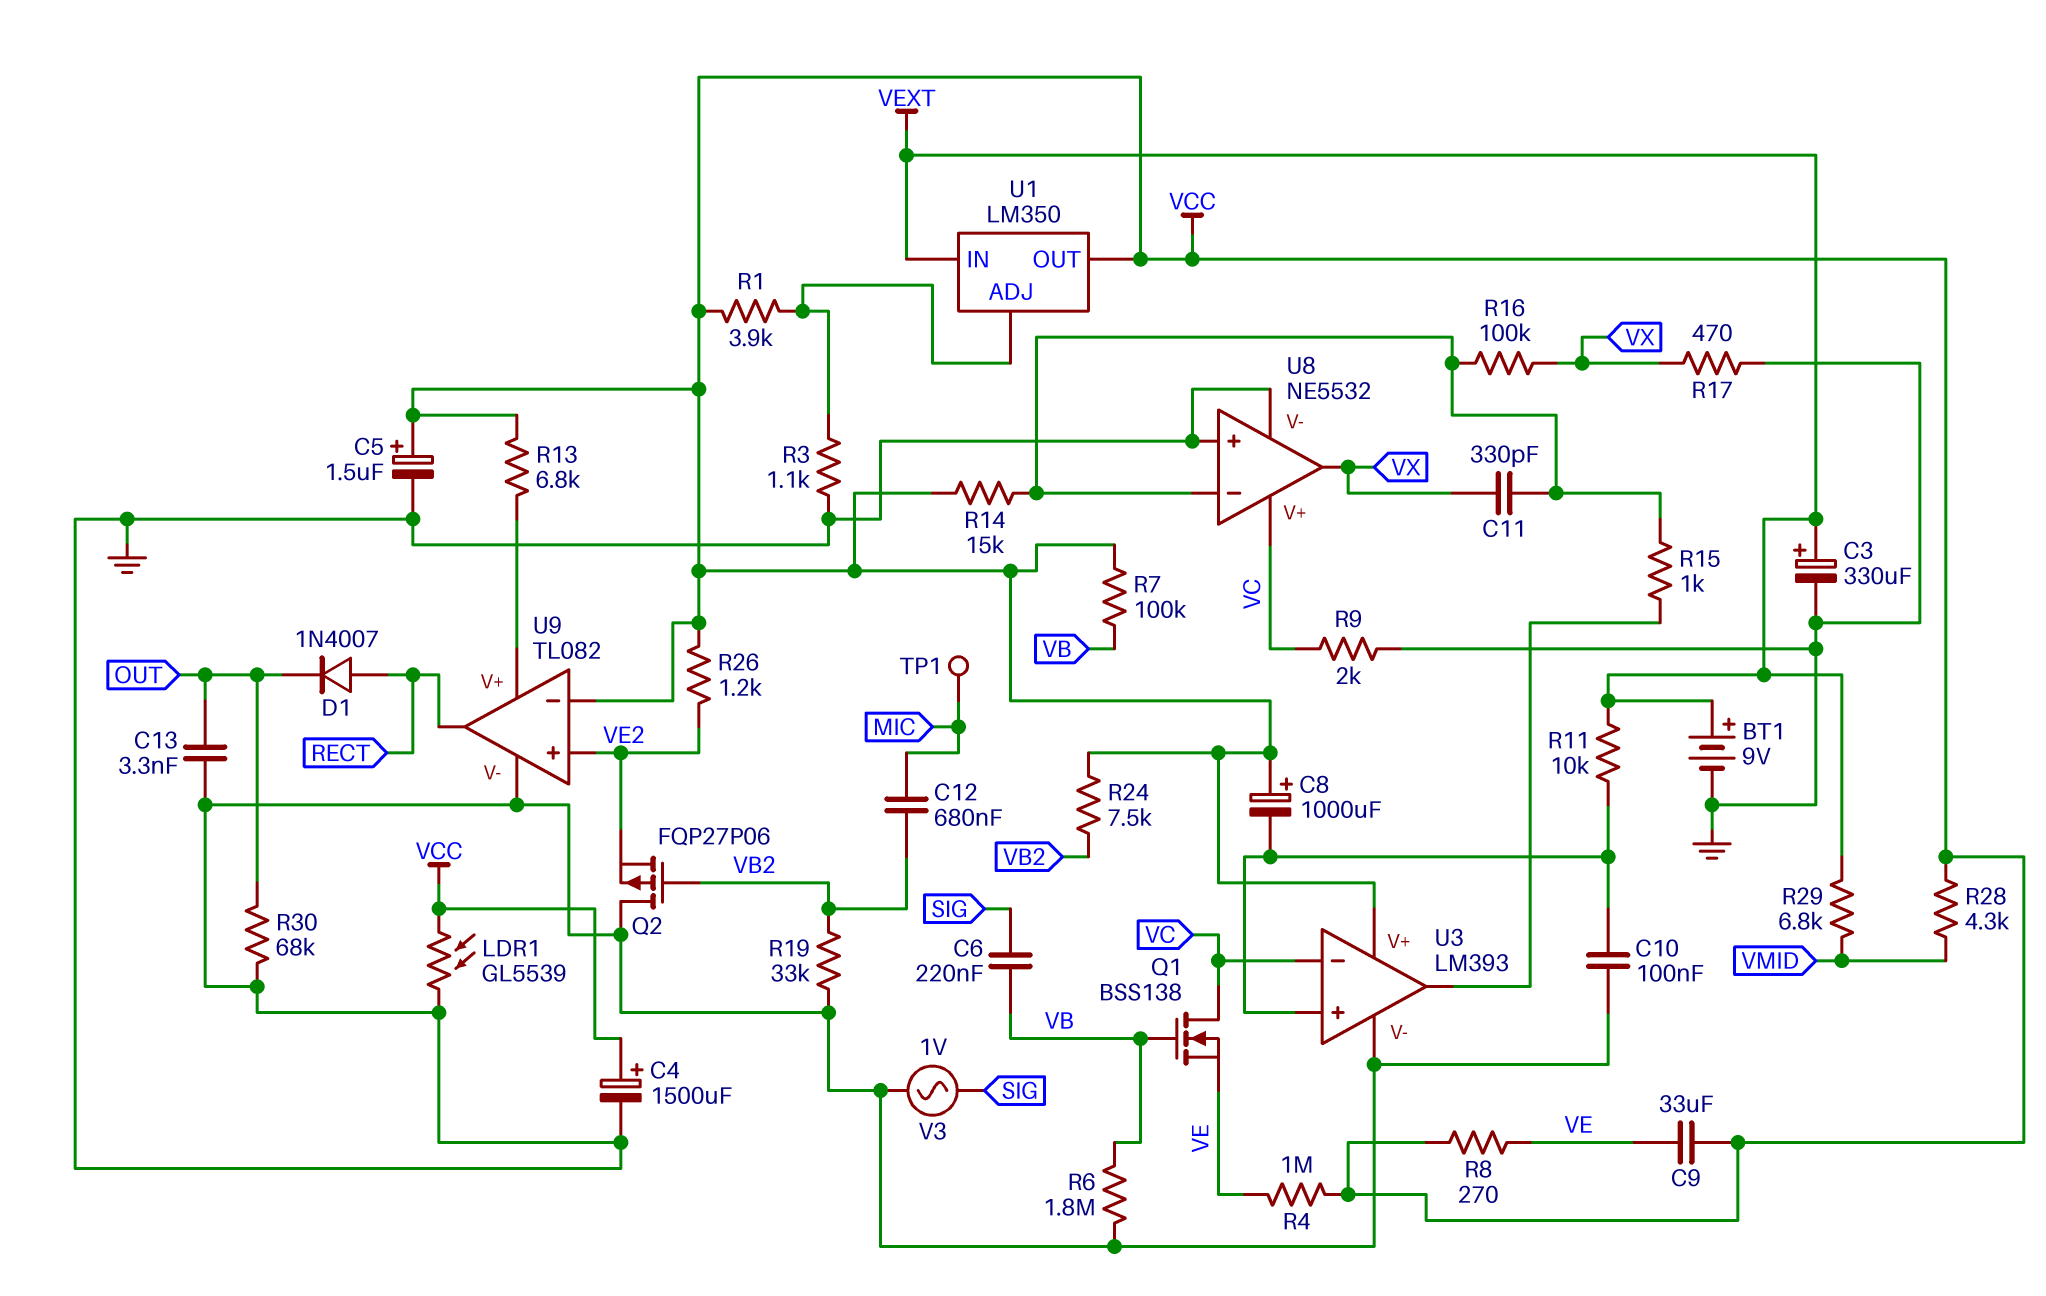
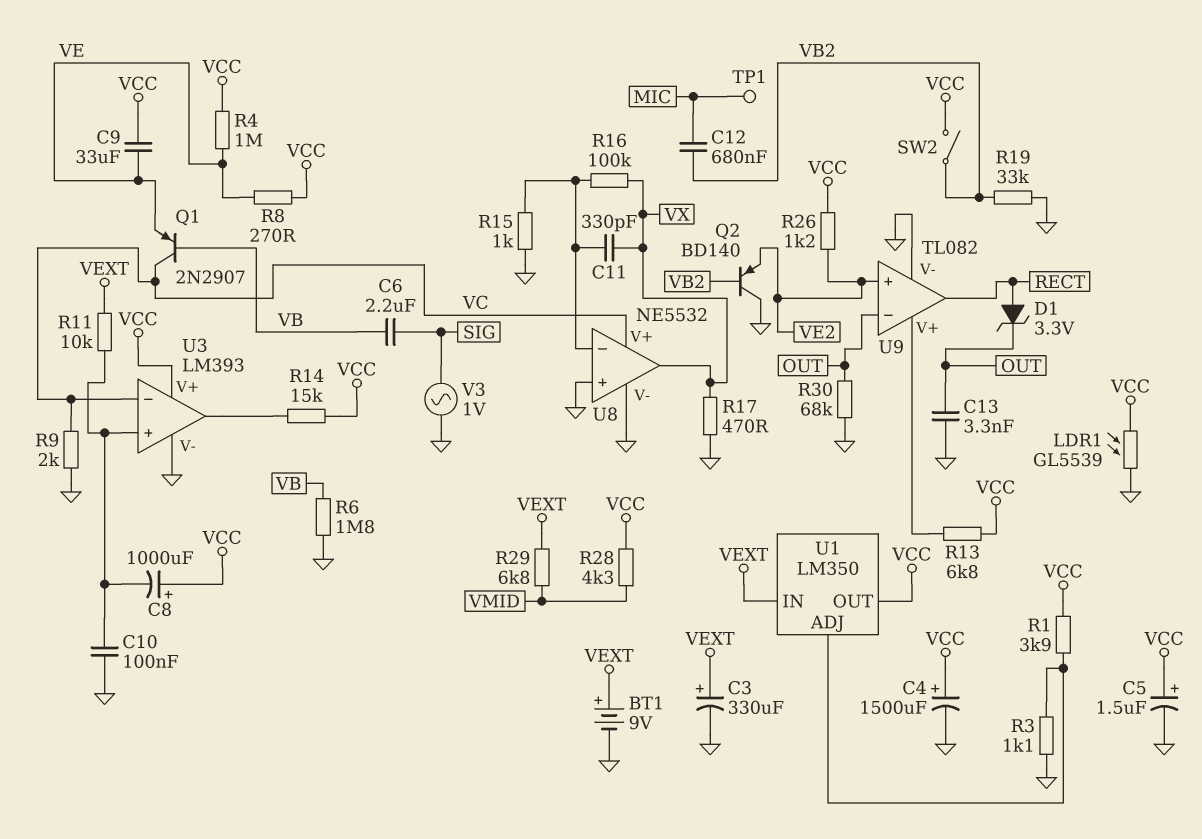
C6: 220nF (SIG, VB) -> 2.2uF (SIG, VB)
D1: diode 1N4007 (A RECT, K OUT) -> zener 3.3V (A RECT, K OUT)
Q1: NMOS BSS138 (G VB, D VC, S VE) -> PNP 2N2907 (B VB, C VC, E VE)
Q2: PMOS FQP27P06 (G VB2, D GND, S VE2) -> PNP BD140 (B VB2, C GND, E VE2)
R7: 100k (VB, VCC) -> none
R14: 15k (U8/in-, VCC) -> 15k (U3/out, VCC)
R15: 1k (U3/out, U8/in-) -> 1k (GND, U8/in-)
R24: 7.5k (VB2, VCC) -> none
SW2: none -> switch (VB2, VCC)
U9 pin in-: VCC -> OUT

